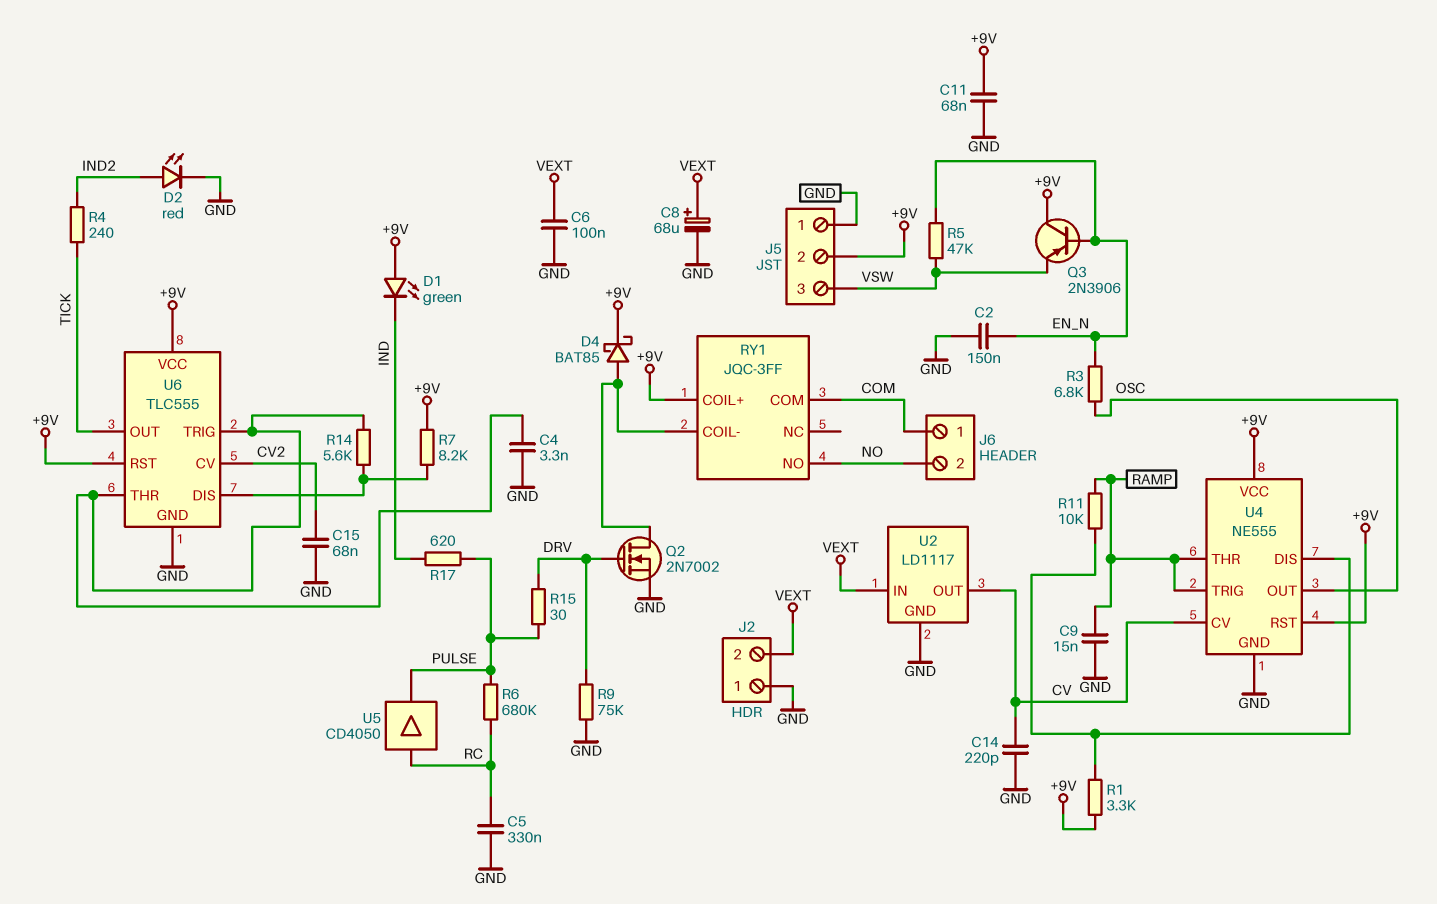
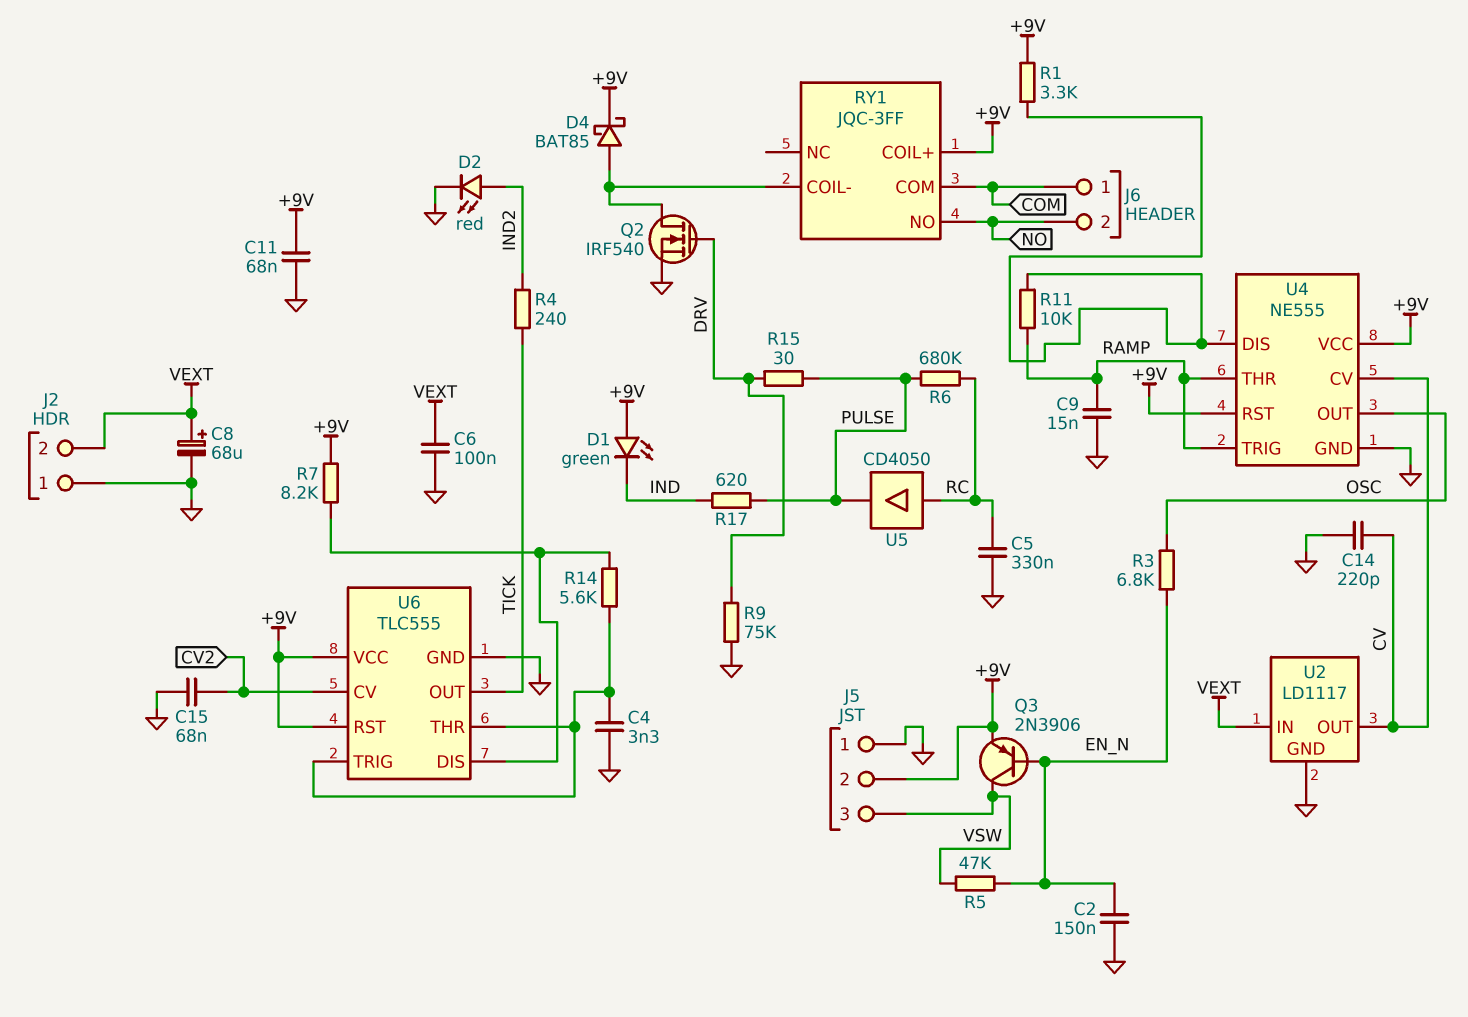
Q2: NMOS 2N7002 (G DRV, D RY1/COIL-, S GND) -> NMOS IRF540 (G DRV, D RY1/COIL-, S GND)
Q3: PNP 2N3906 (B EN_N, C +9V, E VSW) -> PNP 2N3906 (B EN_N, C VSW, E +9V)

